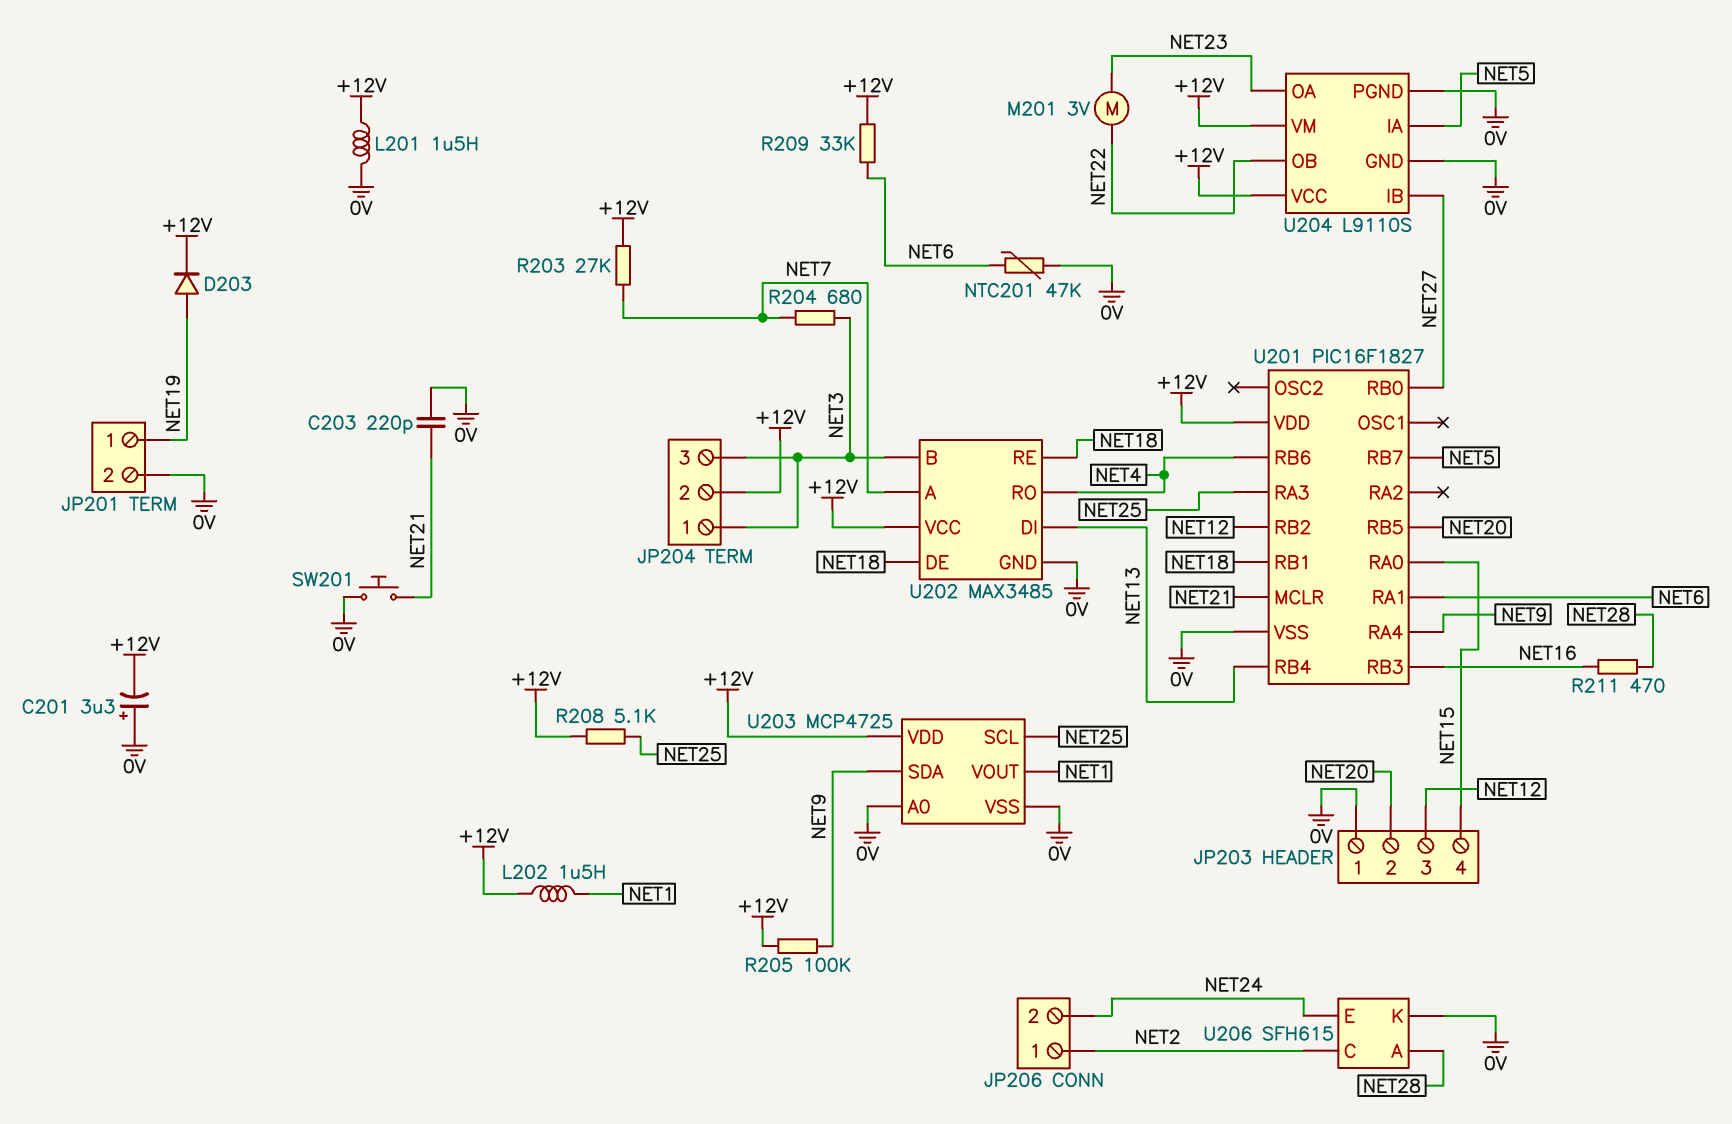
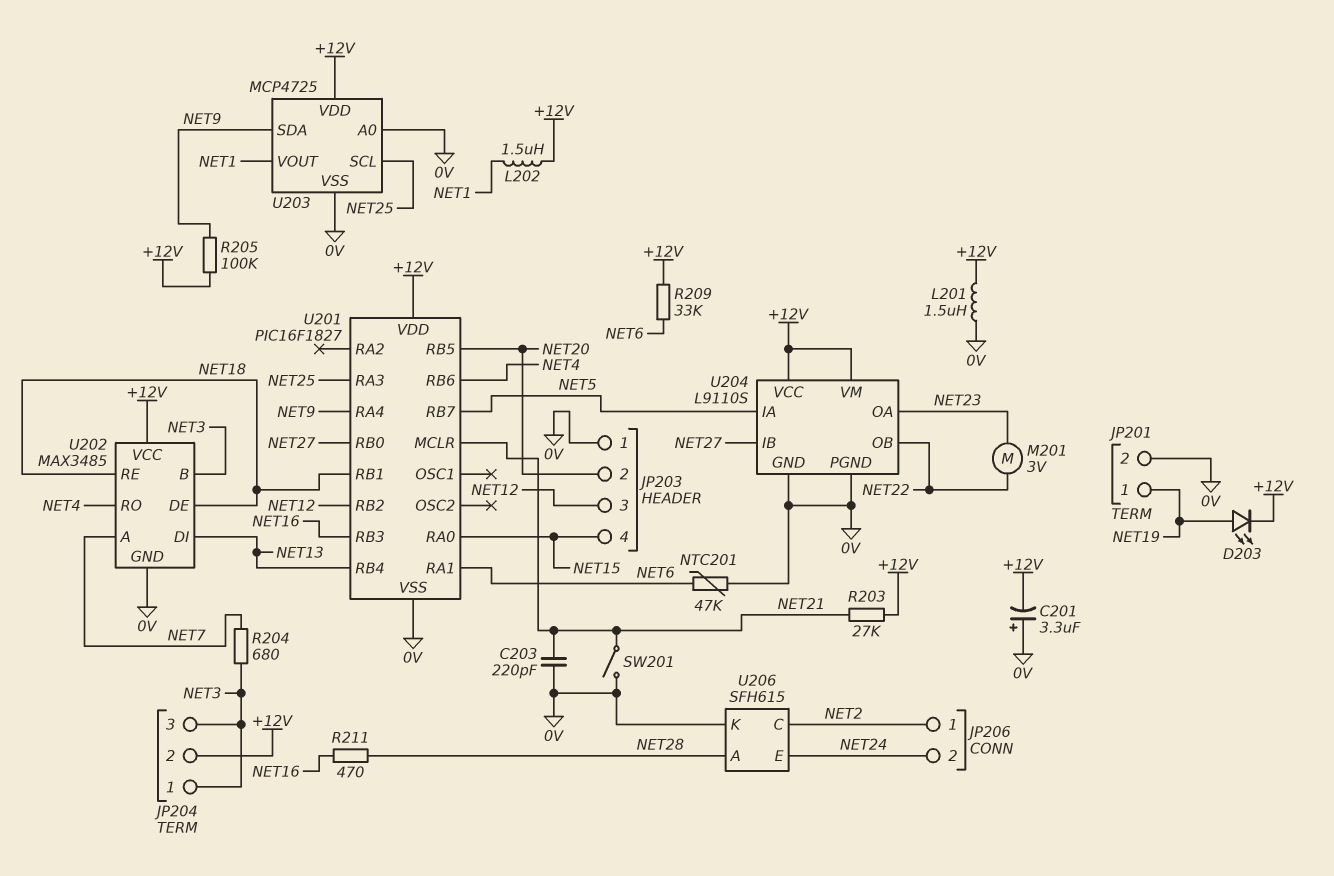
D203: diode (A NET19, K +12V) -> LED (A NET19, K +12V)
R203: 27k (+12V, NET7) -> 27k (+12V, NET21)
R208: 5.1k (+12V, NET25) -> none
SW201: button (0V, NET21) -> switch (0V, NET21)

